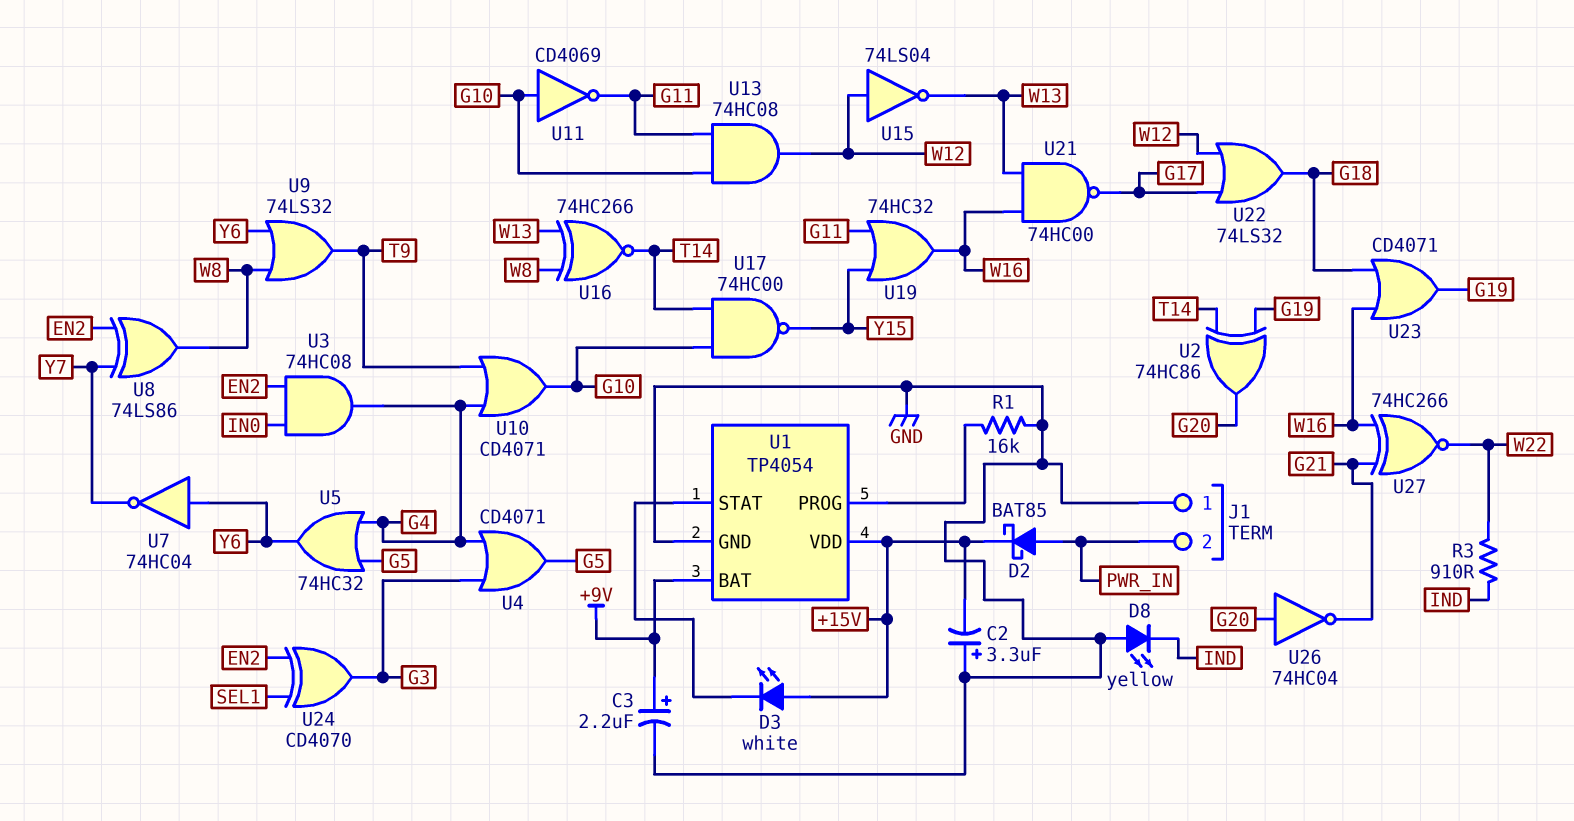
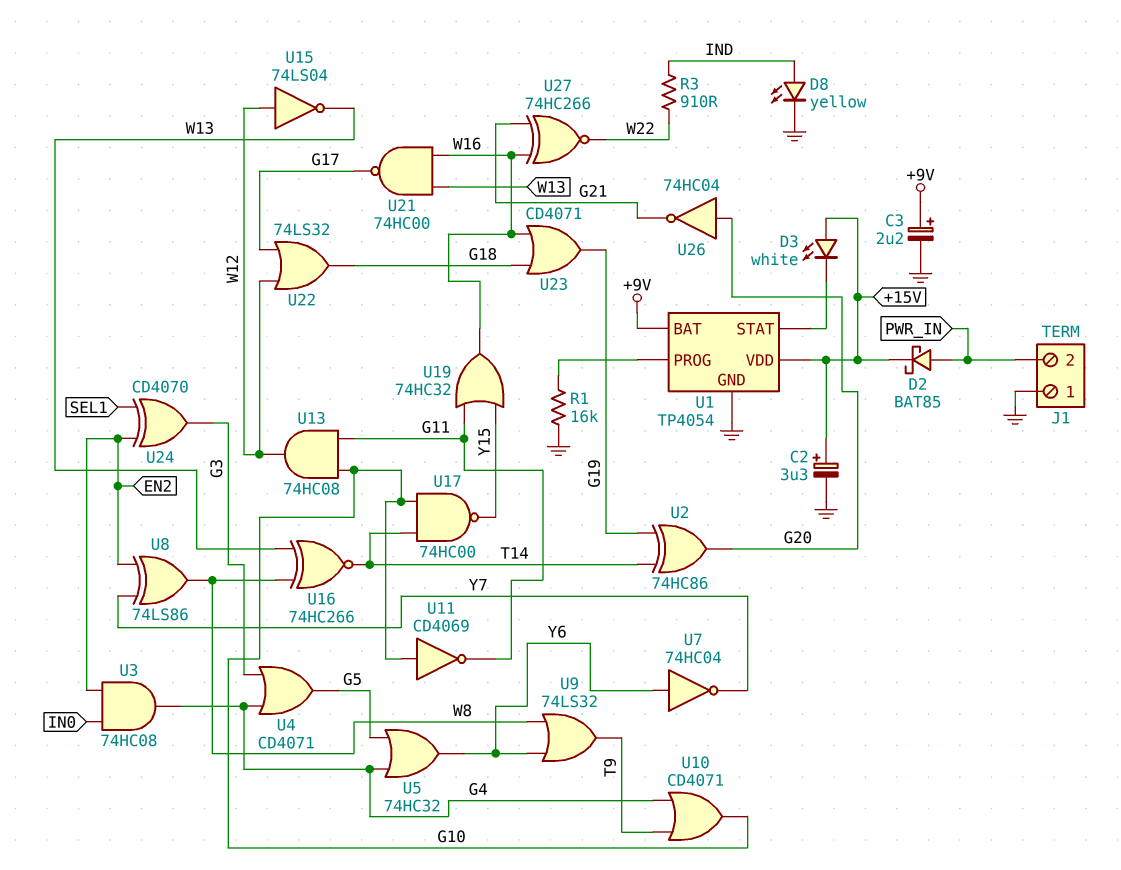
C2: 3.3uF (plus GND, minus +15V) -> 3.3uF (plus +15V, minus GND)
D8: LED yellow (A GND, K IND) -> LED yellow (A IND, K GND)

